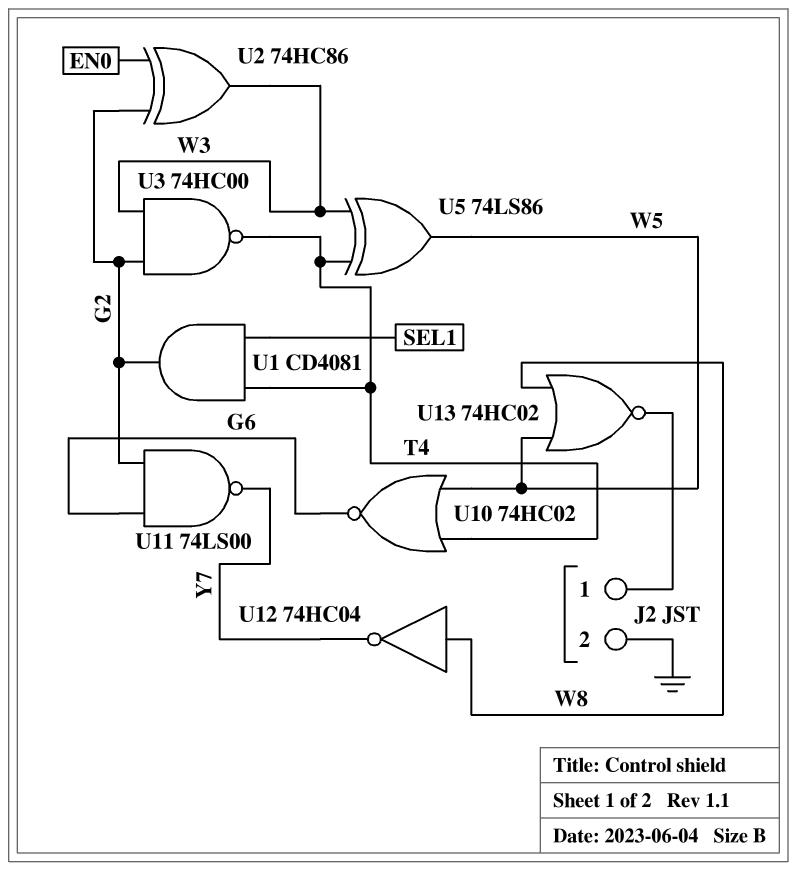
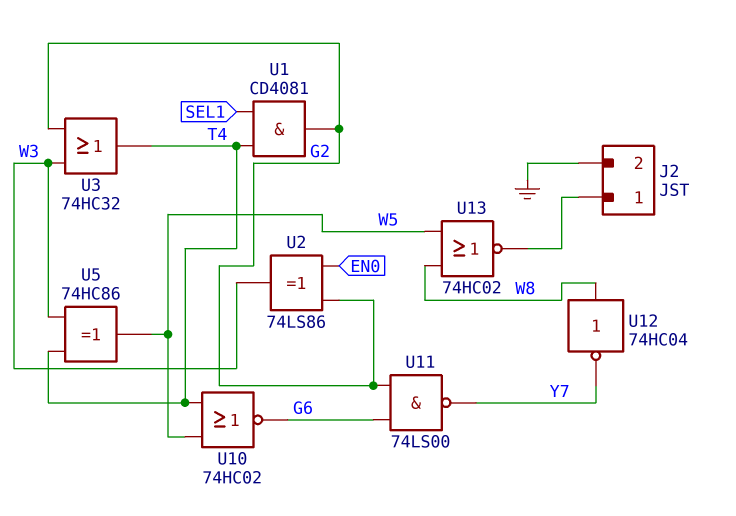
U2: XOR 74HC86 (in EN0, in G2, out W3) -> XOR 74LS86 (in EN0, in G2, out W3)
U3: NAND 74HC00 (in G2, in W3, out T4) -> OR 74HC32 (in G2, in W3, out T4)
U5: XOR 74LS86 (in T4, in W3, out W5) -> XOR 74HC86 (in T4, in W3, out W5)

